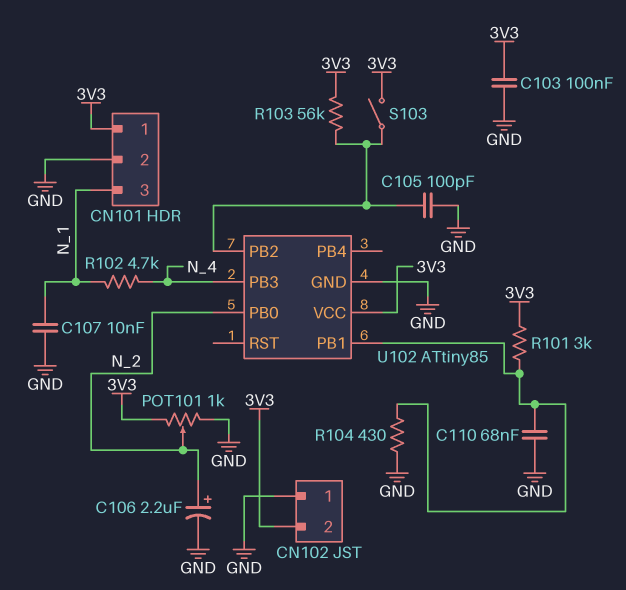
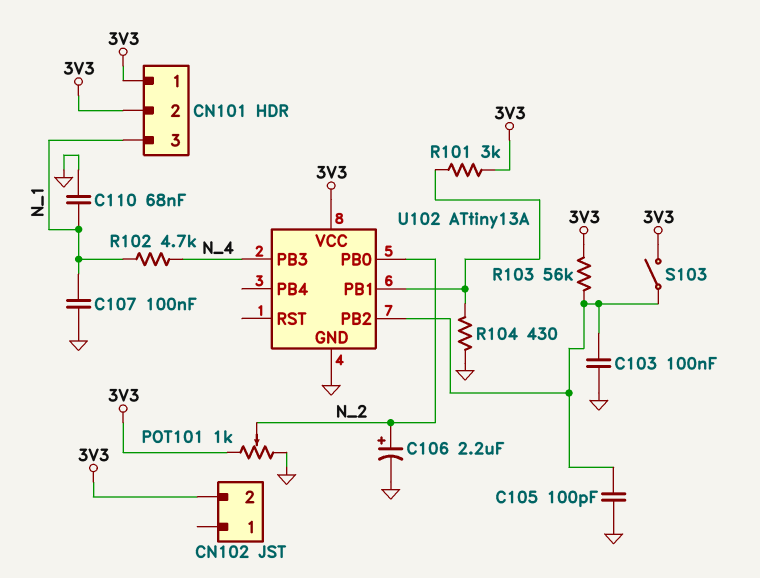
C103: 100nF (3V3, GND) -> 100nF (GND, U102/PB2)
C107: 10nF (GND, N_1) -> 100nF (GND, N_1)
C110: 68nF (GND, U102/PB1) -> 68nF (GND, N_1)
CN101 pin 2: GND -> 3V3
CN102 pin 1: GND -> none
U102: ATtiny85 -> ATtiny13A

